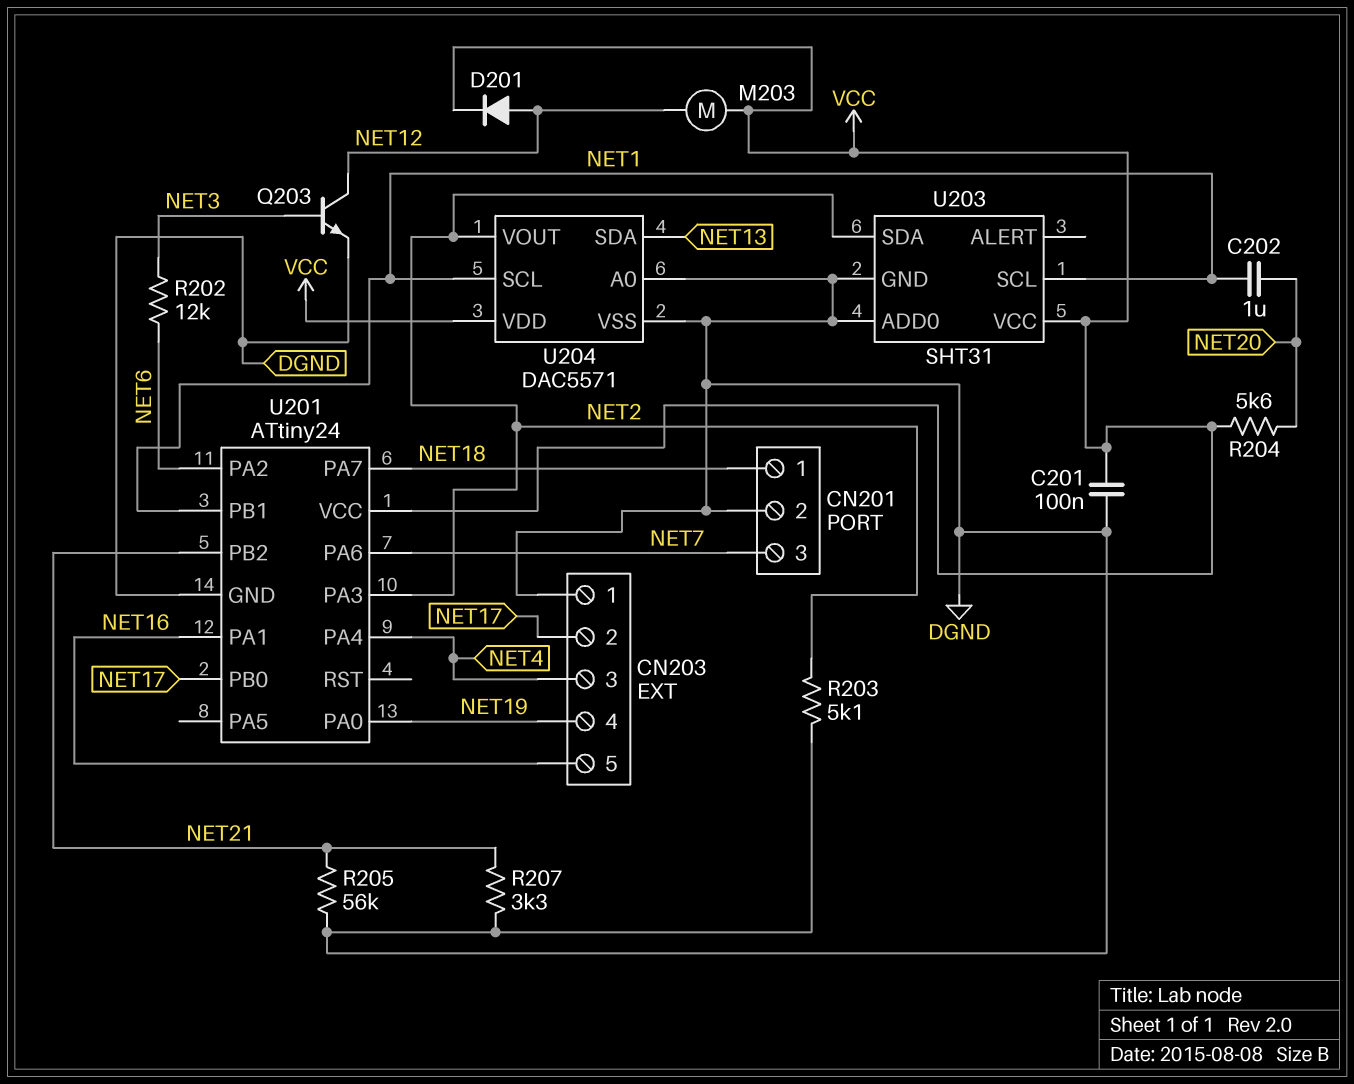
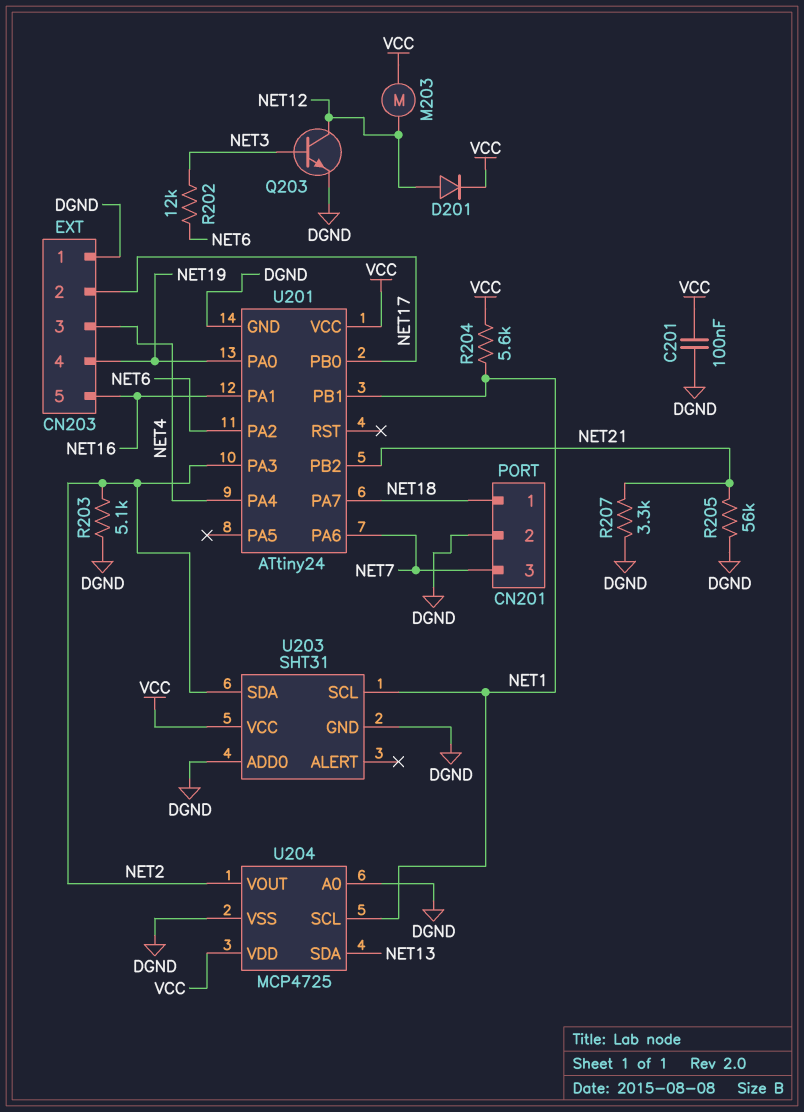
C202: 1uF (NET1, NET20) -> none
R204: 5.6k (NET20, VCC) -> 5.6k (NET1, VCC)
U204: DAC5571 -> MCP4725

